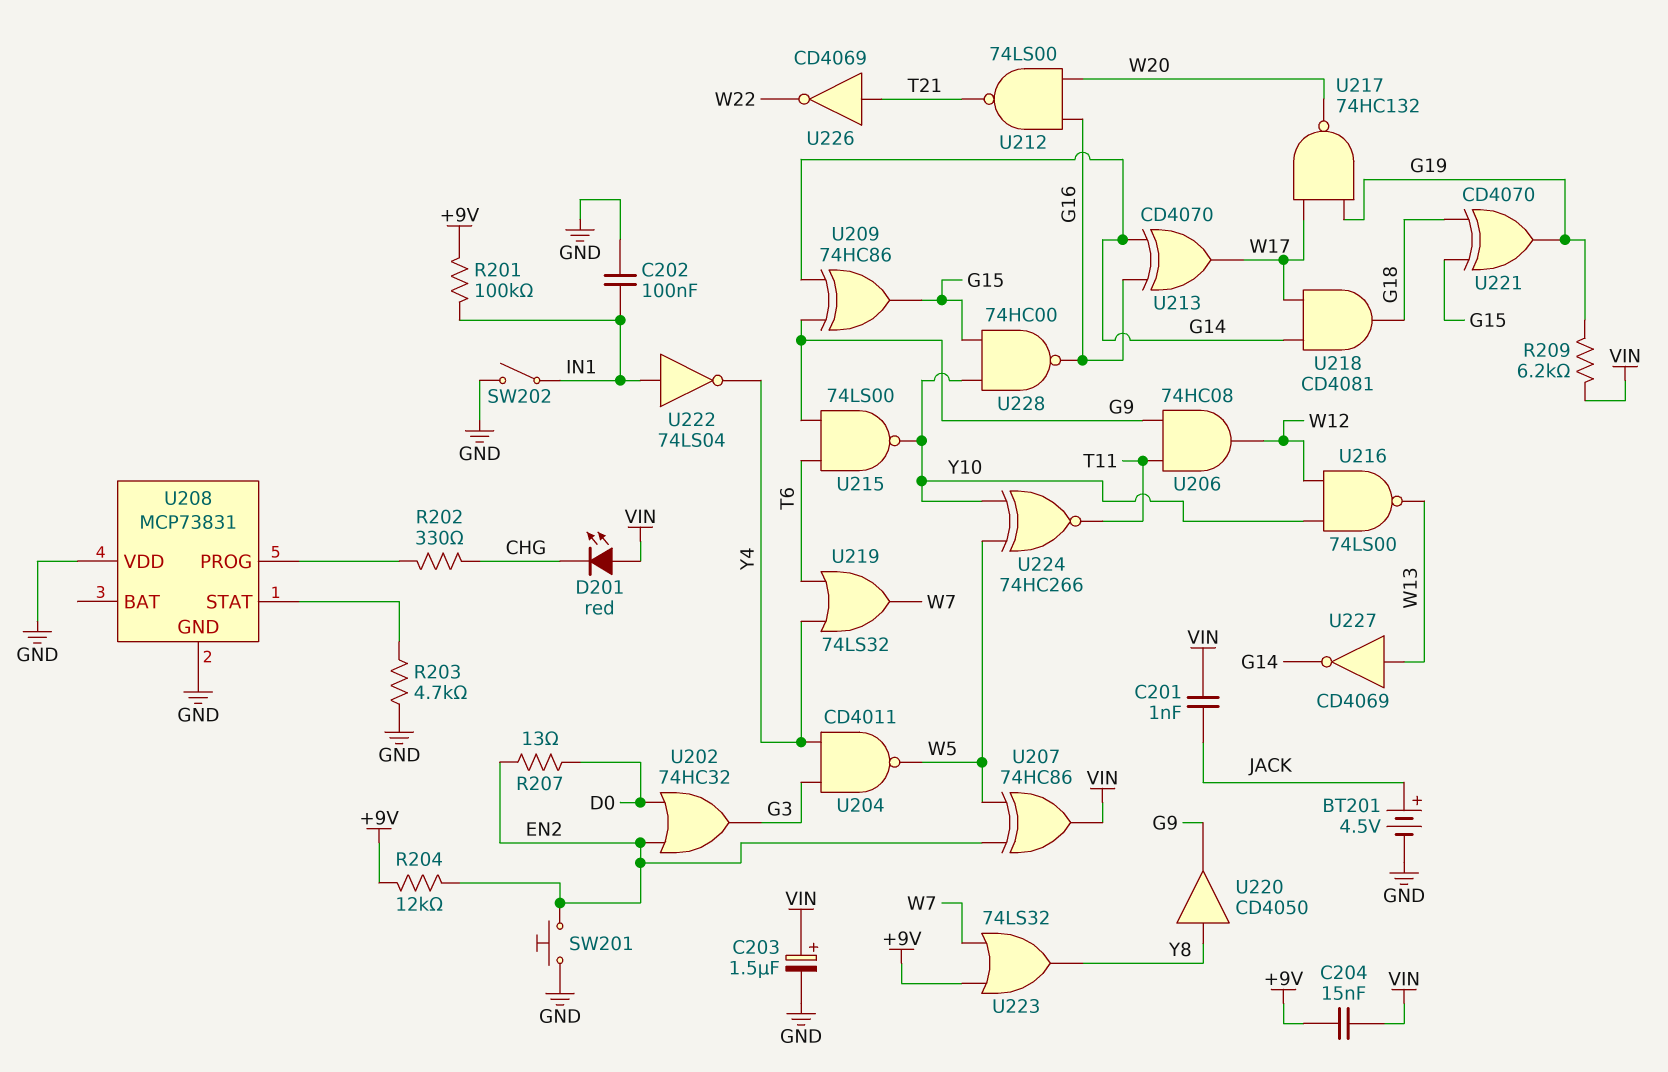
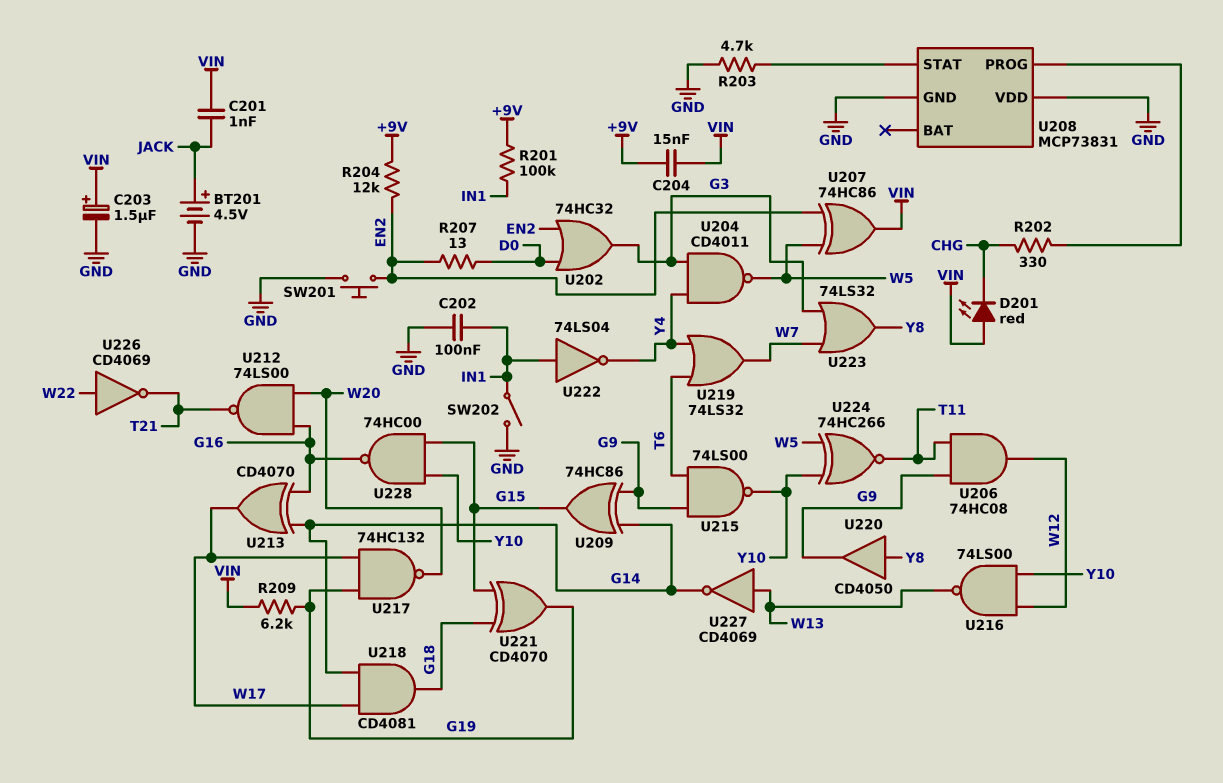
U223: OR 74LS32 (in +9V, in W7, out Y8) -> OR 74LS32 (in G3, in W7, out Y8)
U226: NOT CD4069 (in T21, out W22) -> NOT CD4069 (in W22, out T21)

